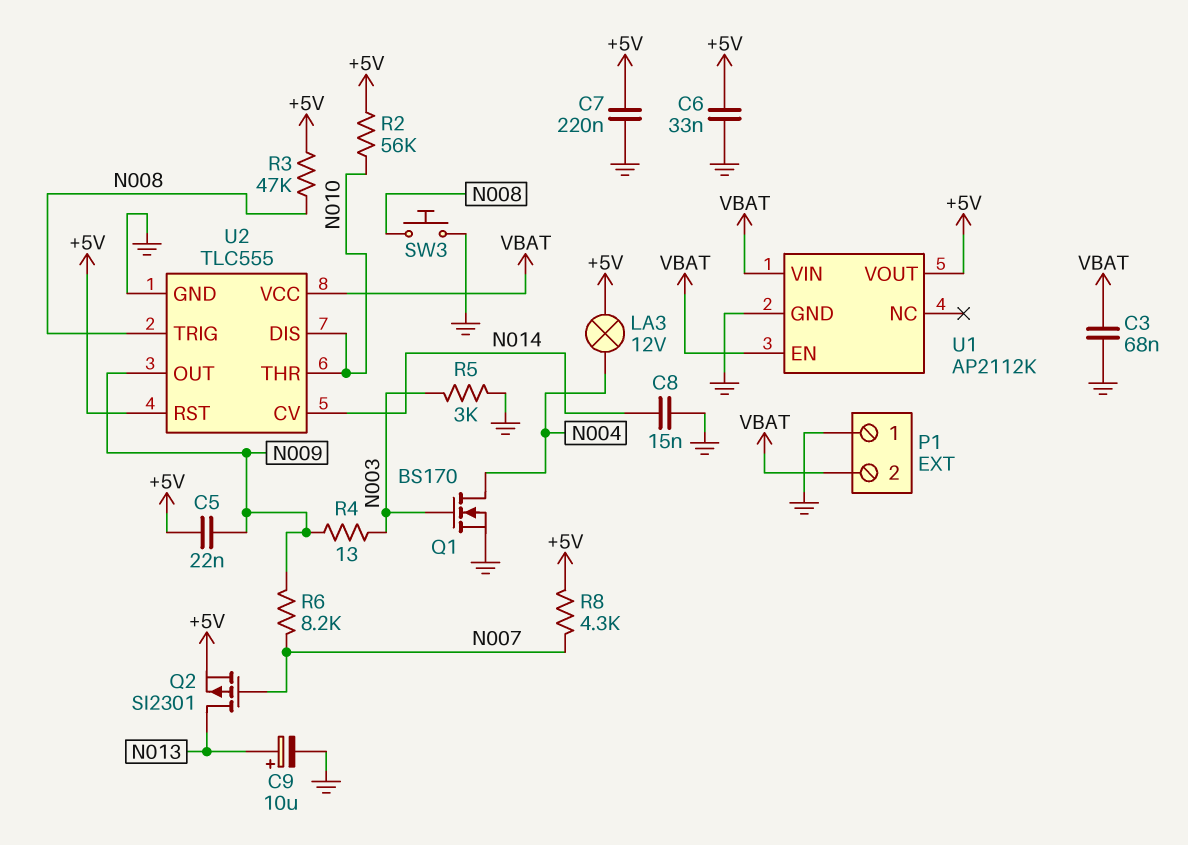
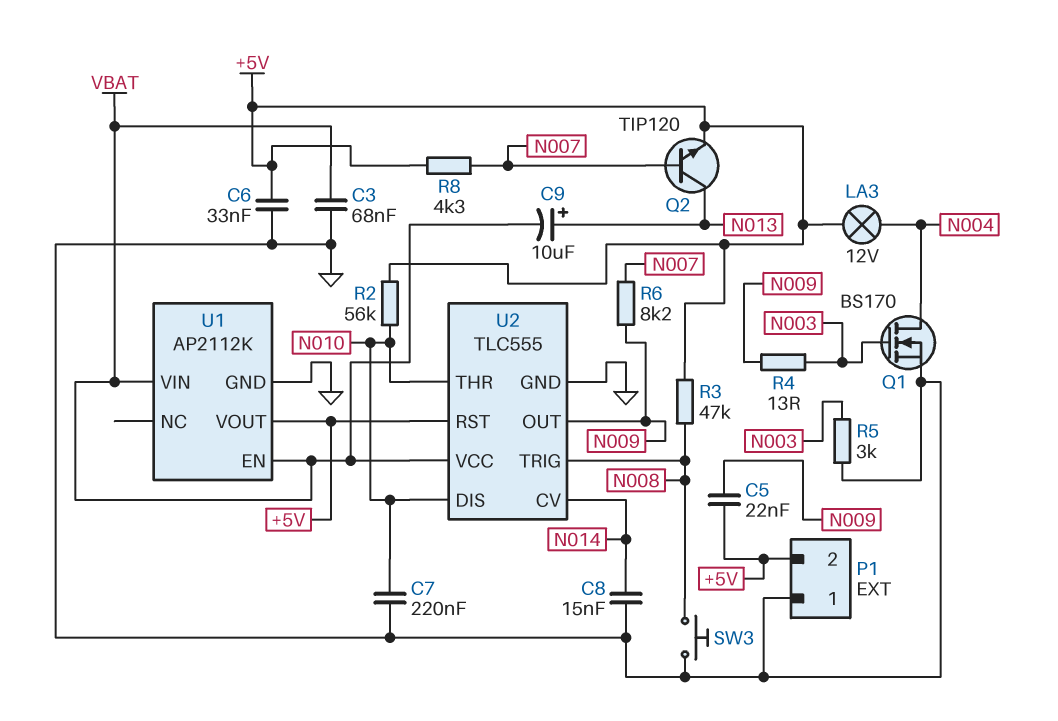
C7: 220nF (+5V, GND) -> 220nF (GND, N010)
C9: 10uF (plus N013, minus GND) -> 10uF (plus N013, minus VBAT)
P1 pin 2: VBAT -> +5V
Q2: PMOS SI2301 (G N007, D N013, S +5V) -> NPN TIP120 (B N007, C N013, E +5V)

